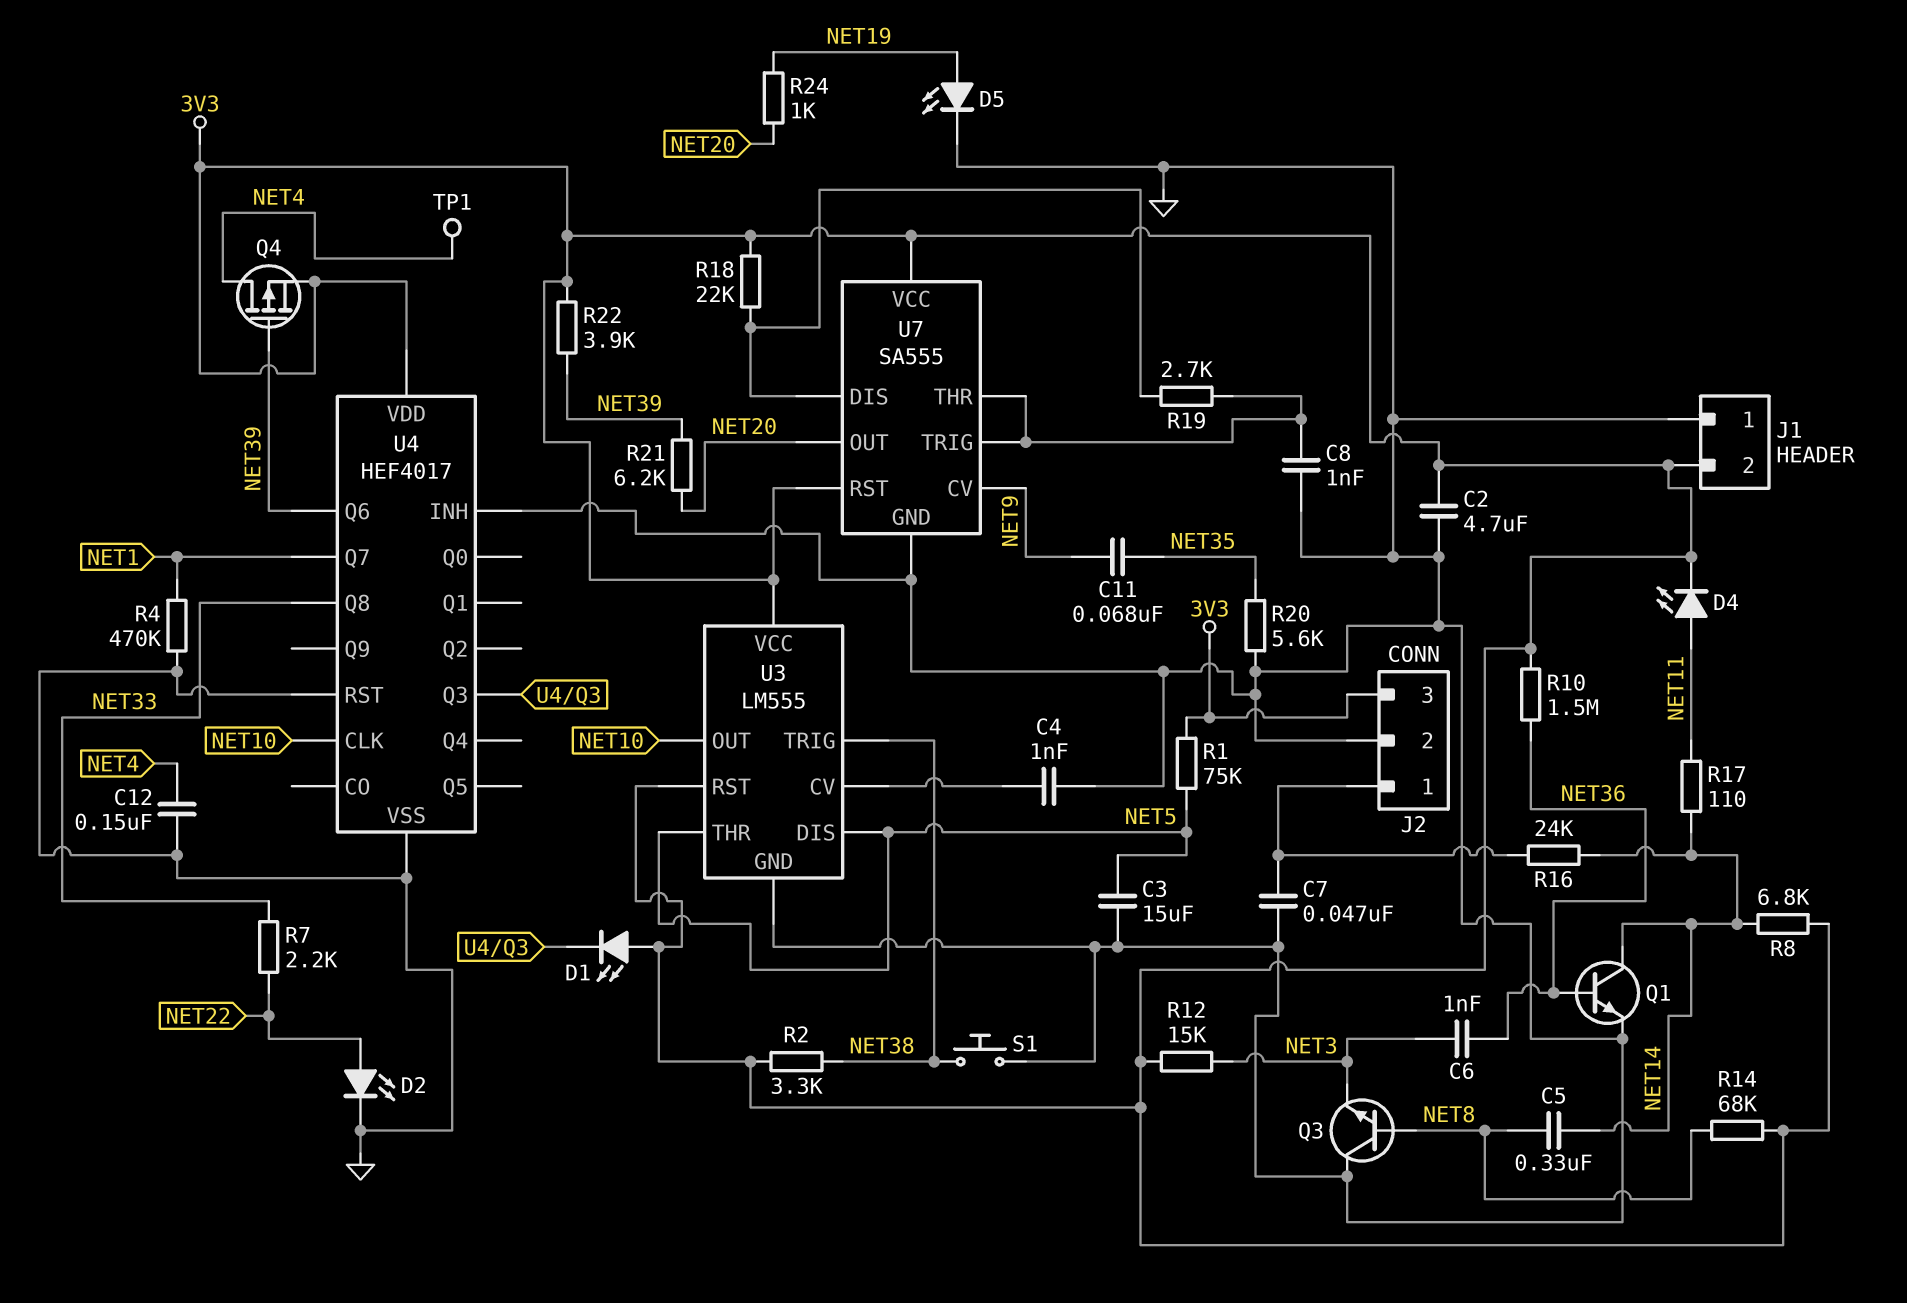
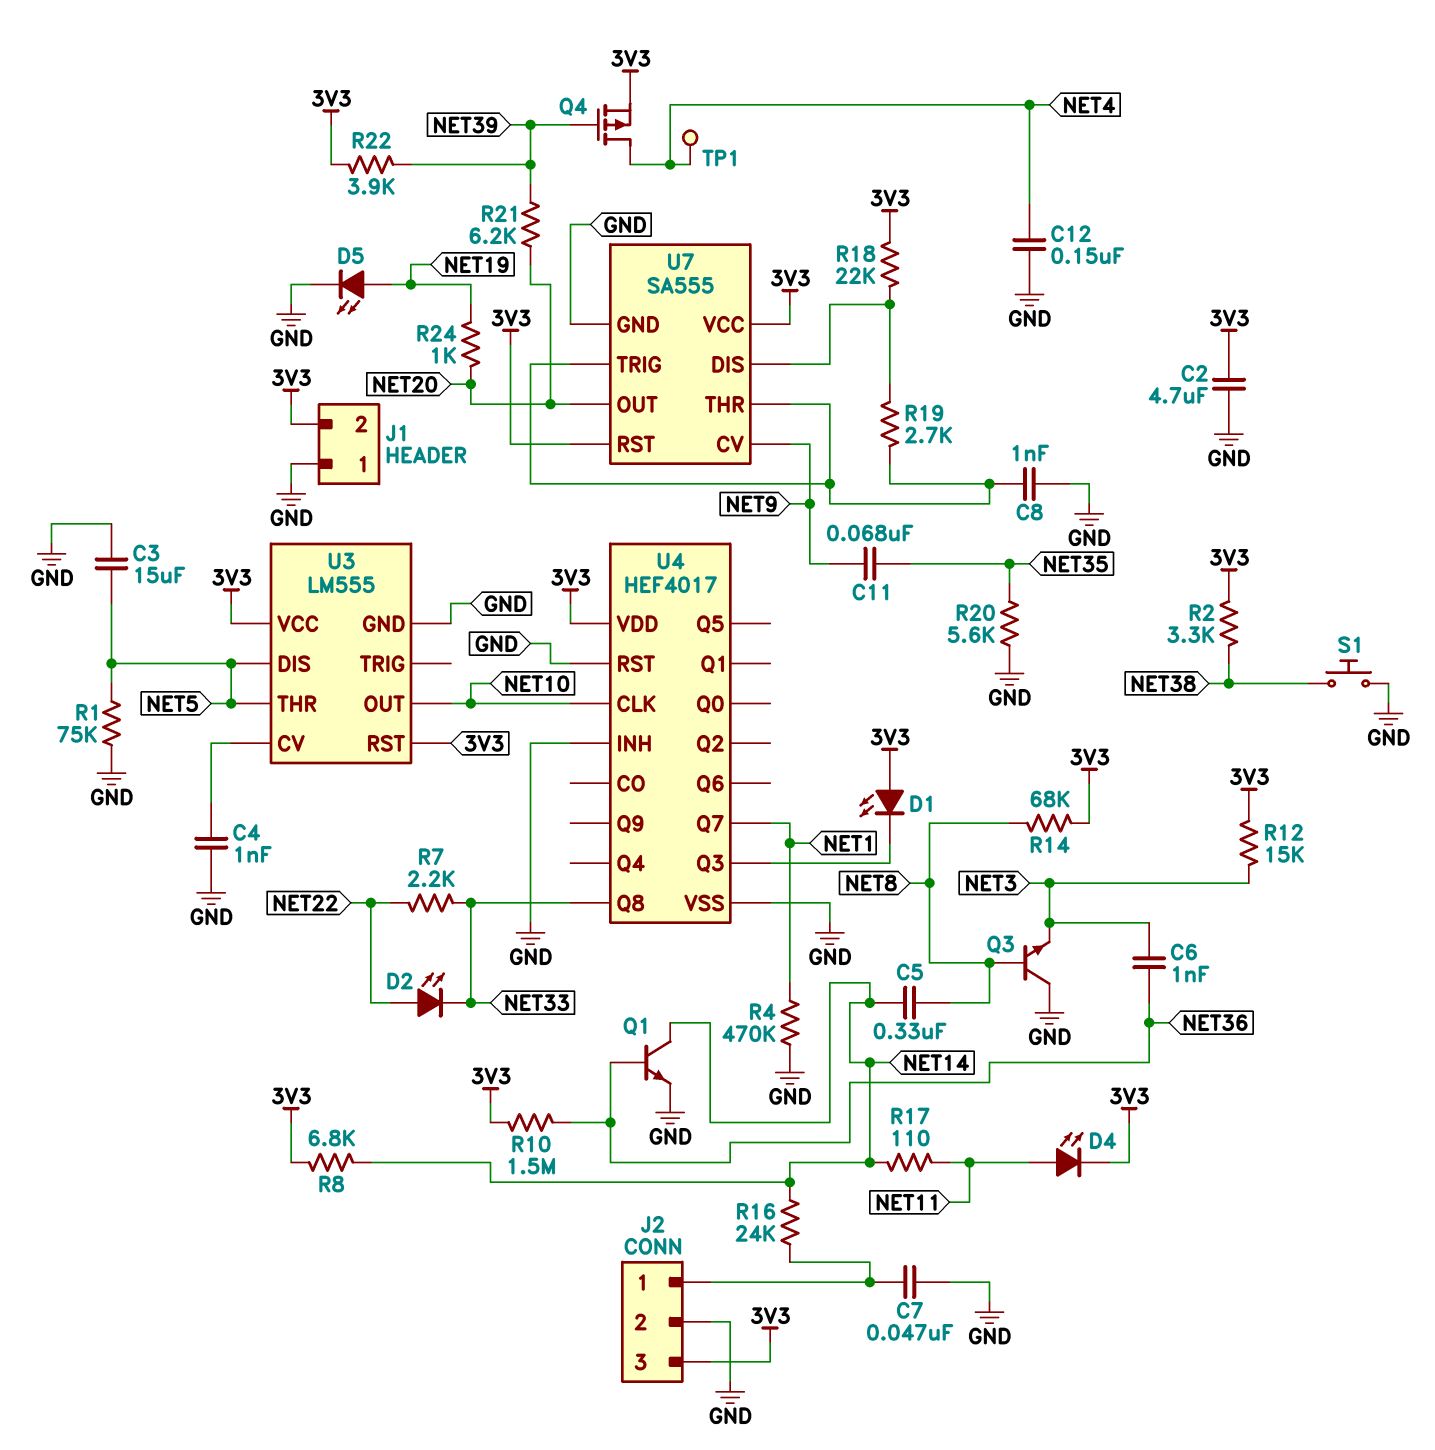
D2: LED (A NET22, K GND) -> LED (A NET22, K NET33)
R1: 75k (3V3, NET5) -> 75k (GND, NET5)
U3 pin TRIG: NET38 -> none
U4 pin Q6: NET39 -> none

